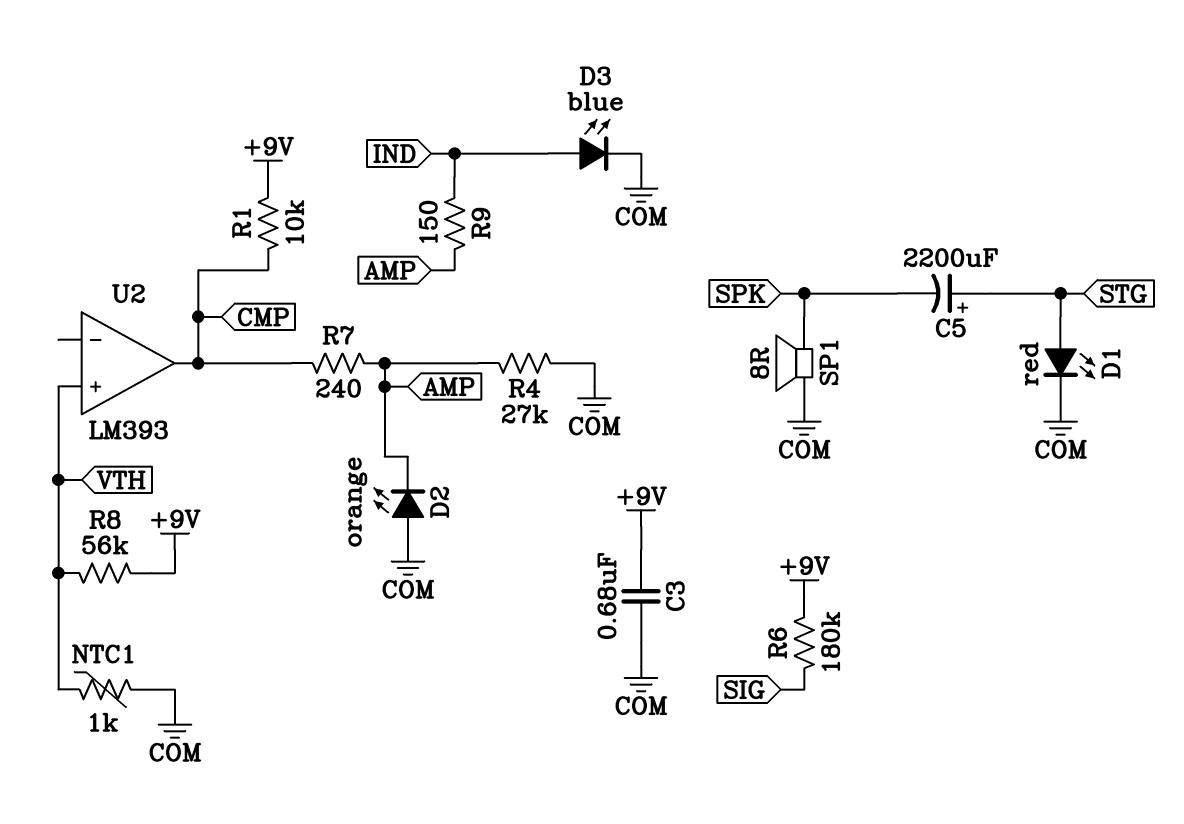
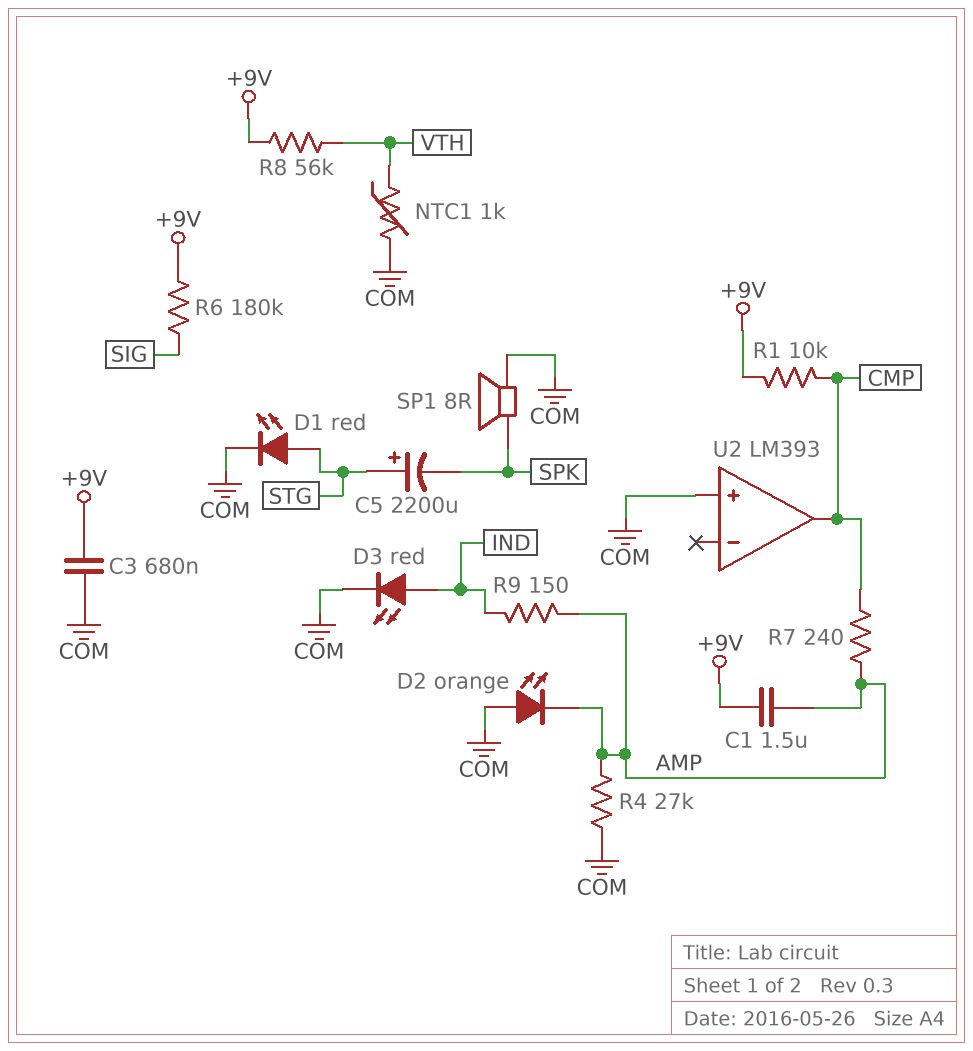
C1: none -> 1.5uF (+9V, AMP)
D3: LED blue (A IND, K COM) -> LED red (A IND, K COM)
U2 pin in+: VTH -> COM

